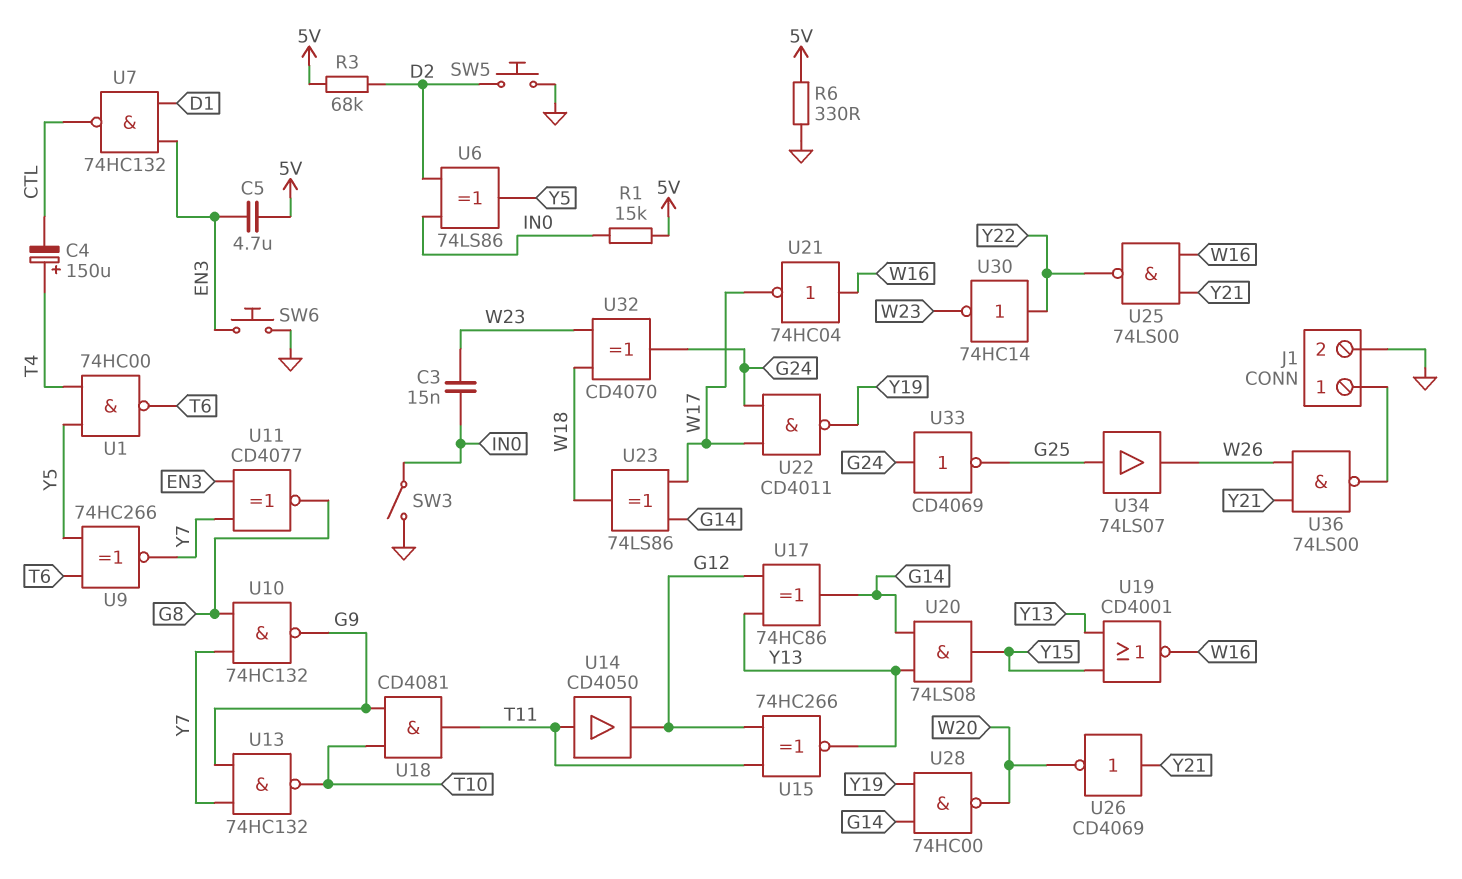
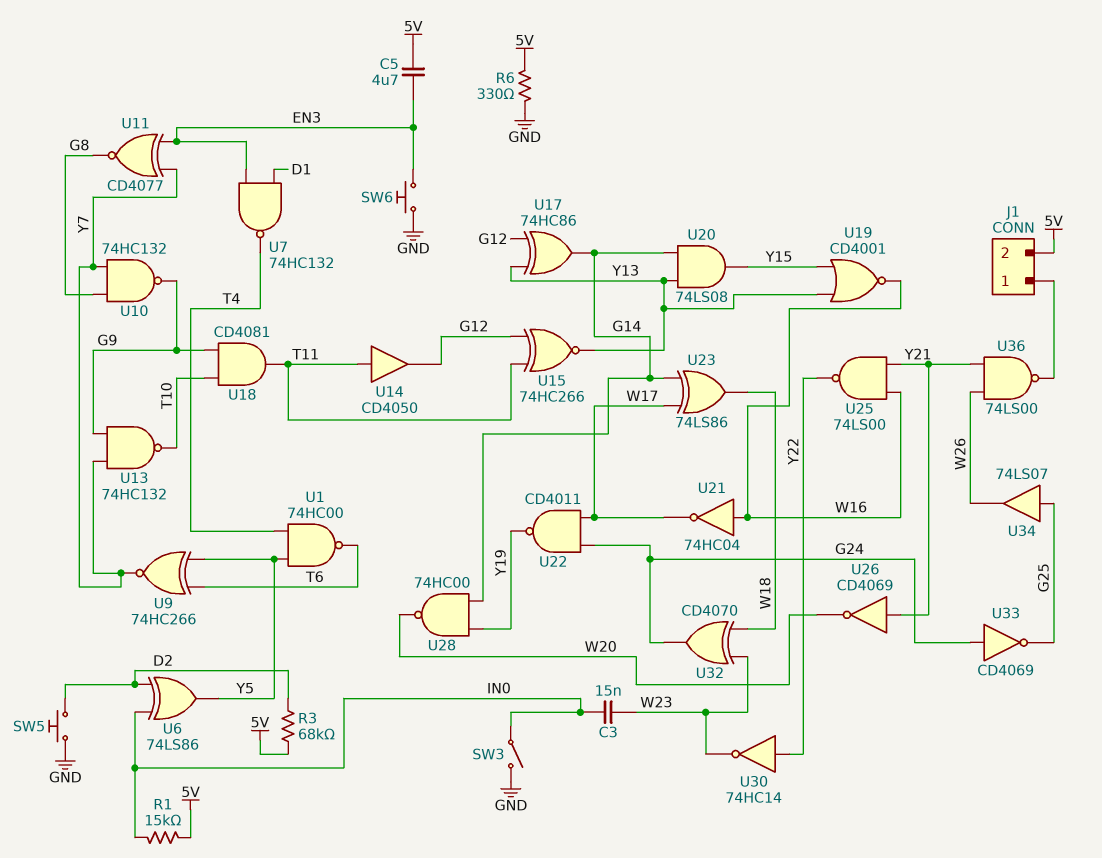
C4: 150uF (plus T4, minus CTL) -> none
J1 pin 2: GND -> 5V
U7: NAND 74HC132 (in D1, in EN3, out CTL) -> NAND 74HC132 (in D1, in EN3, out T4)

